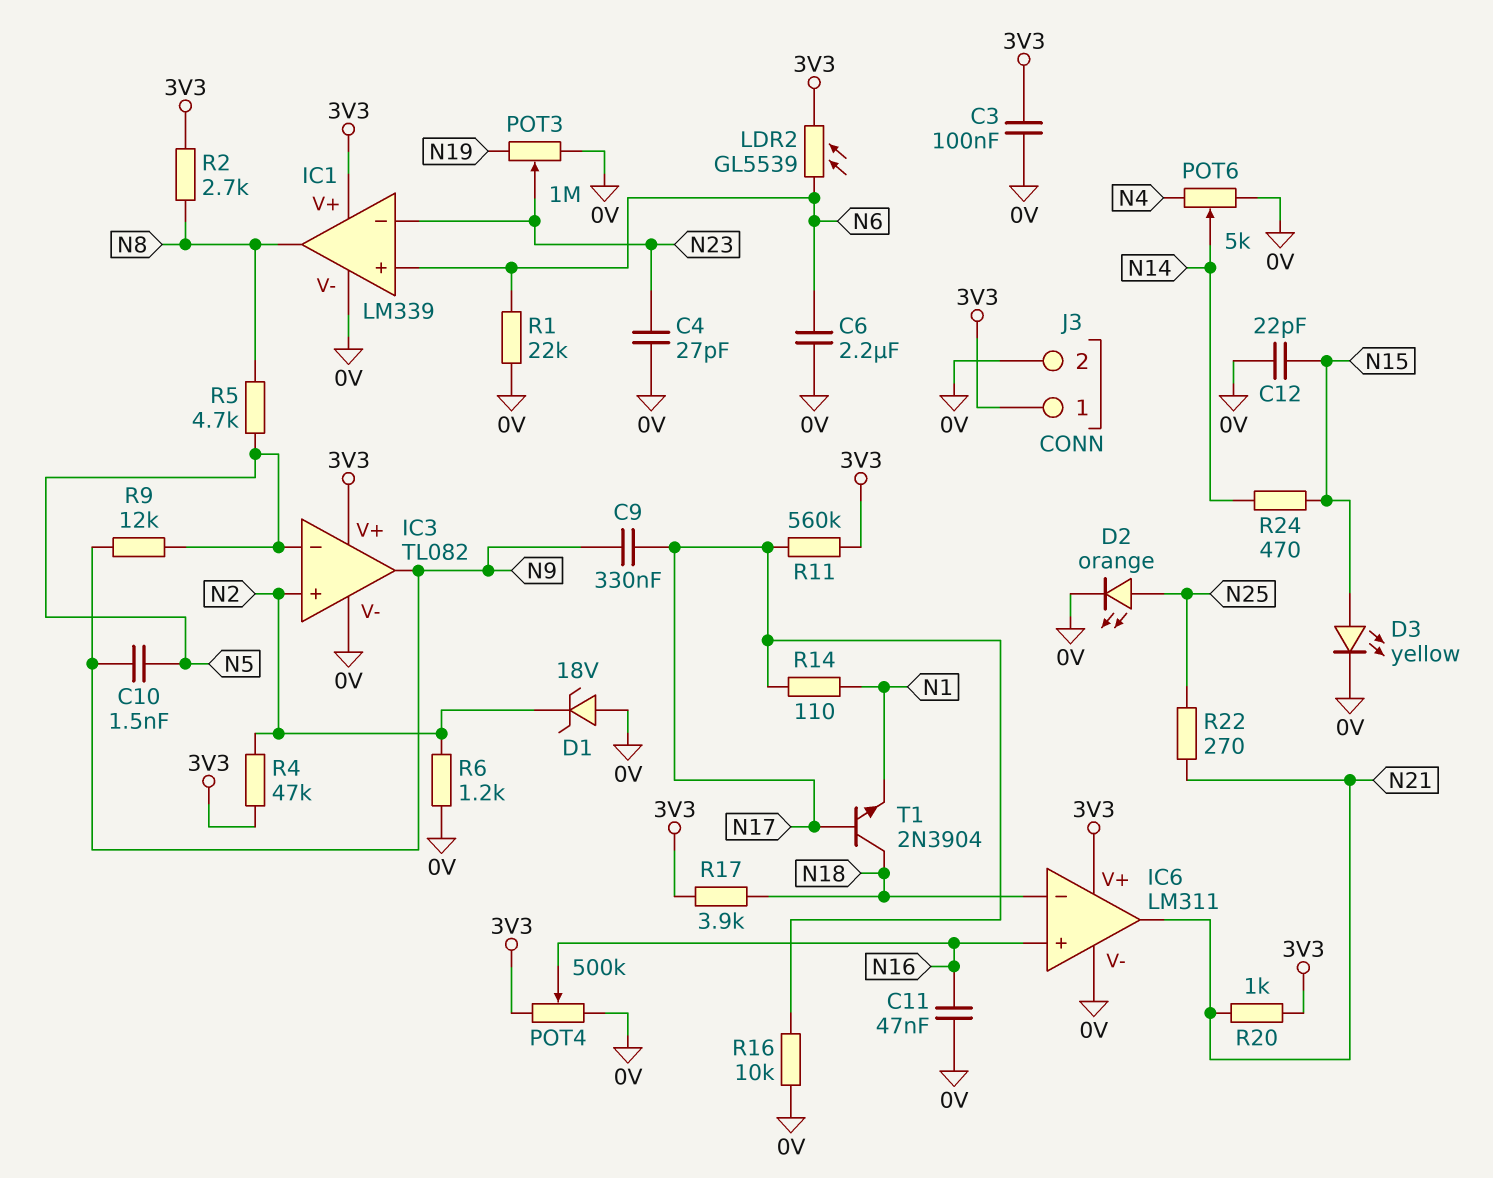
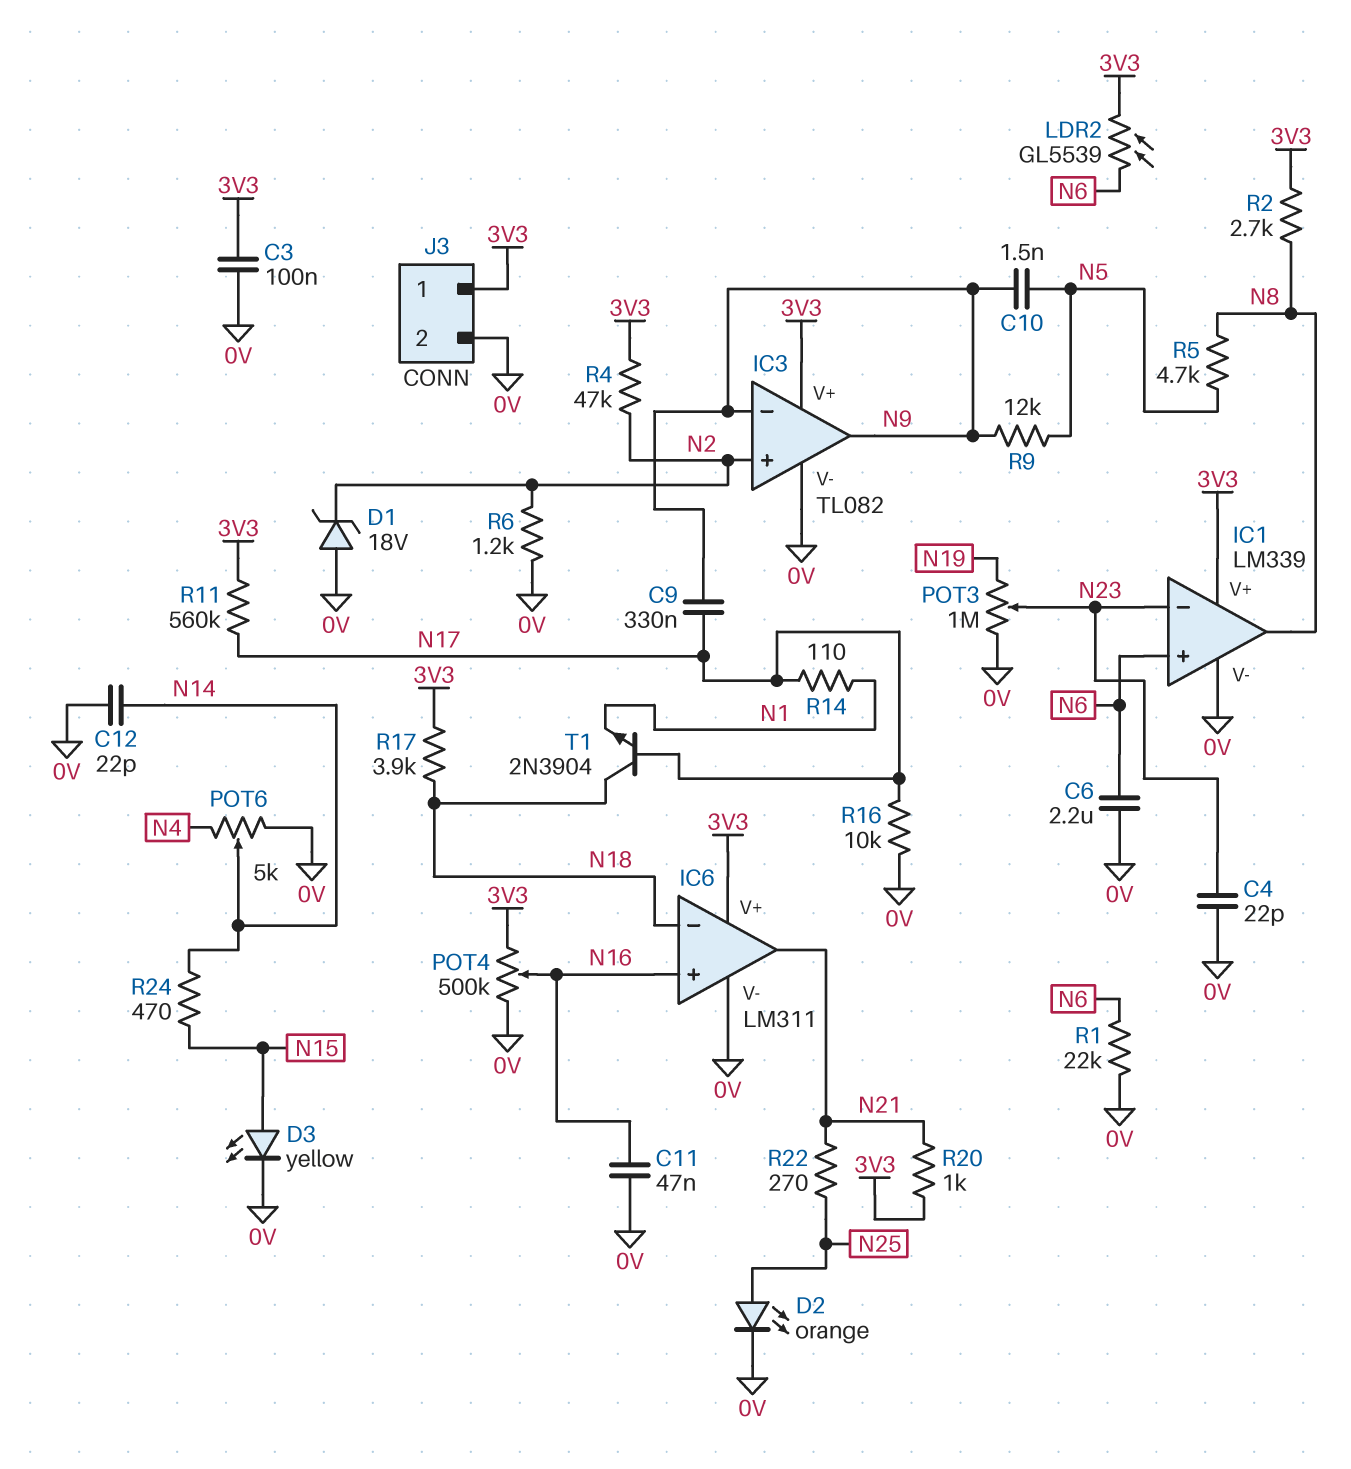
C4: 27pF (0V, N23) -> 22pF (0V, N23)
C12: 22pF (0V, N15) -> 22pF (0V, N14)
IC3 pin in-: N5 -> N9

